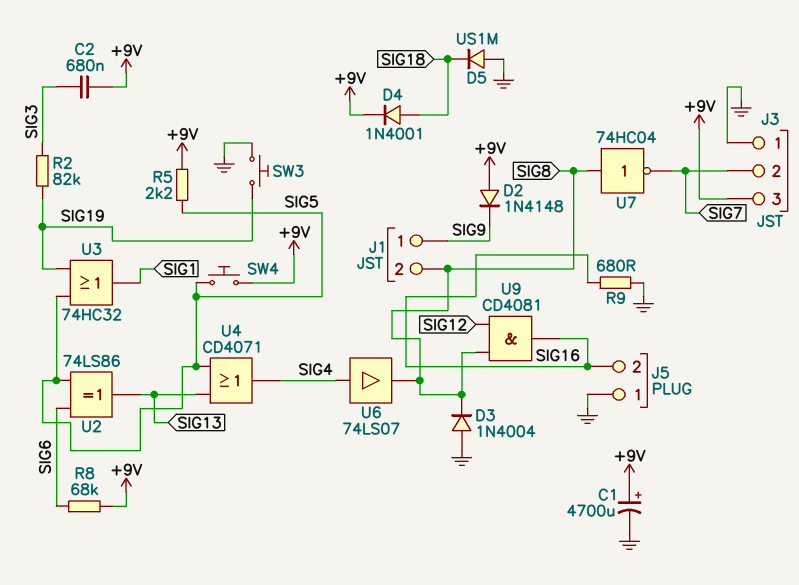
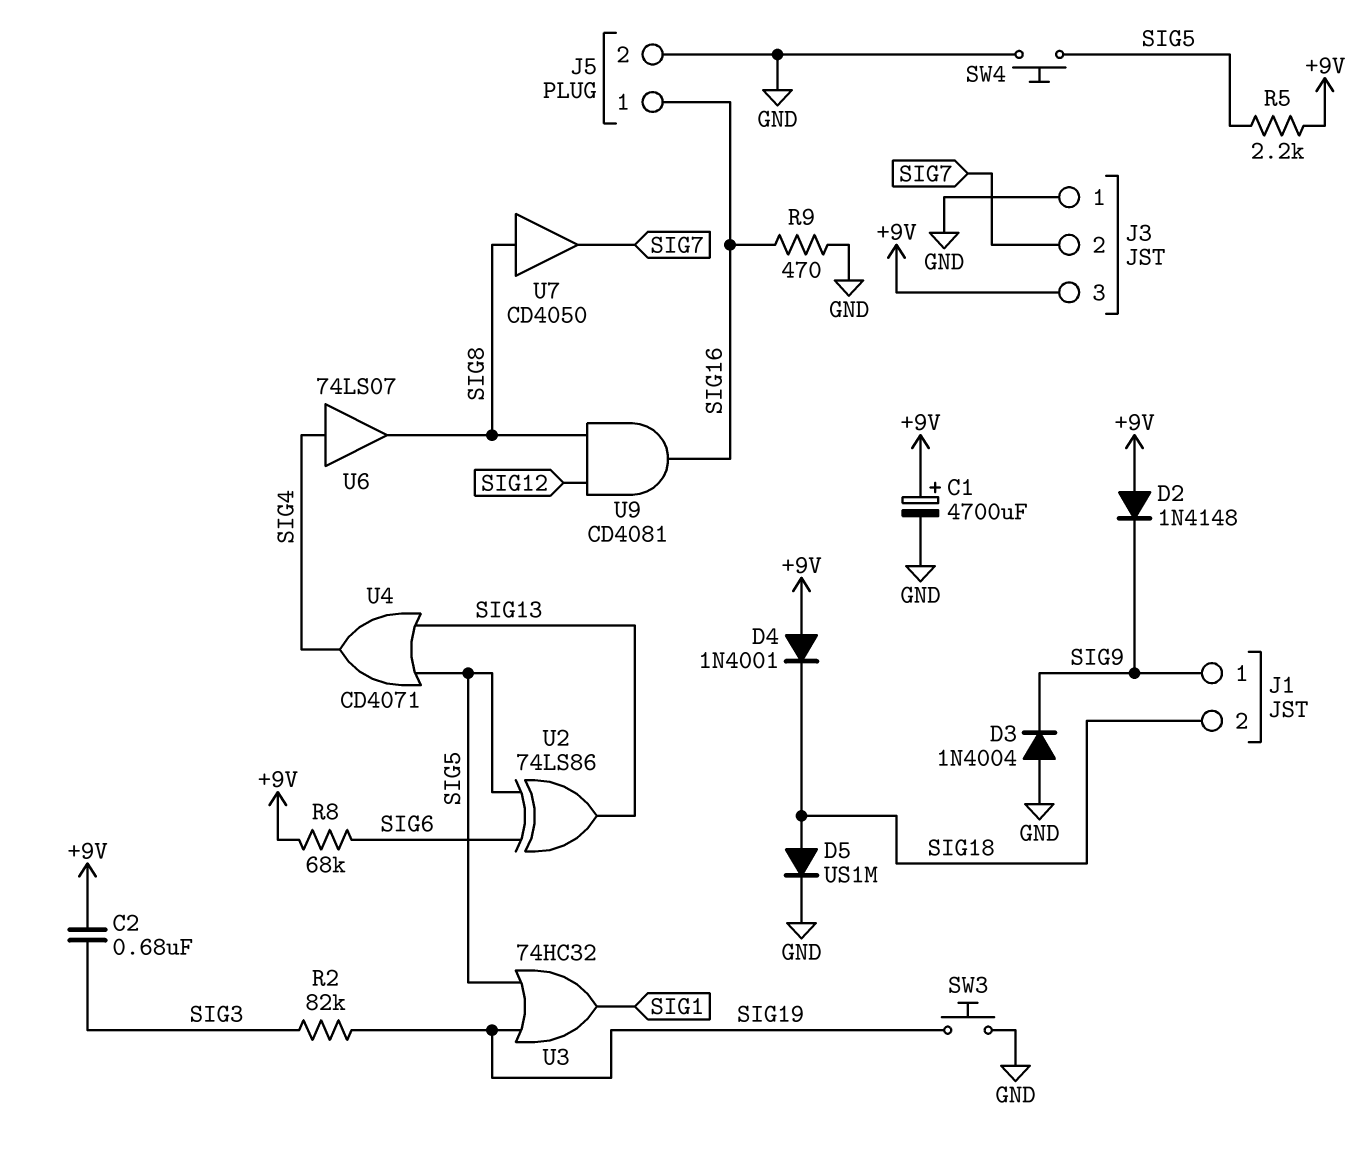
D3: diode 1N4004 (A GND, K SIG8) -> diode 1N4004 (A GND, K SIG9)
D4: diode 1N4001 (A SIG18, K +9V) -> diode 1N4001 (A +9V, K SIG18)
D5: diode US1M (A GND, K SIG18) -> diode US1M (A SIG18, K GND)
J1 pin 2: SIG8 -> SIG18
J5 pin 1: GND -> SIG16
J5 pin 2: SIG16 -> GND
R9: 680 (GND, SIG16) -> 470 (GND, SIG16)
SW4: button (+9V, SIG5) -> button (GND, SIG5)
U7: NOT 74HC04 (in SIG8, out SIG7) -> buffer CD4050 (in SIG8, out SIG7)

